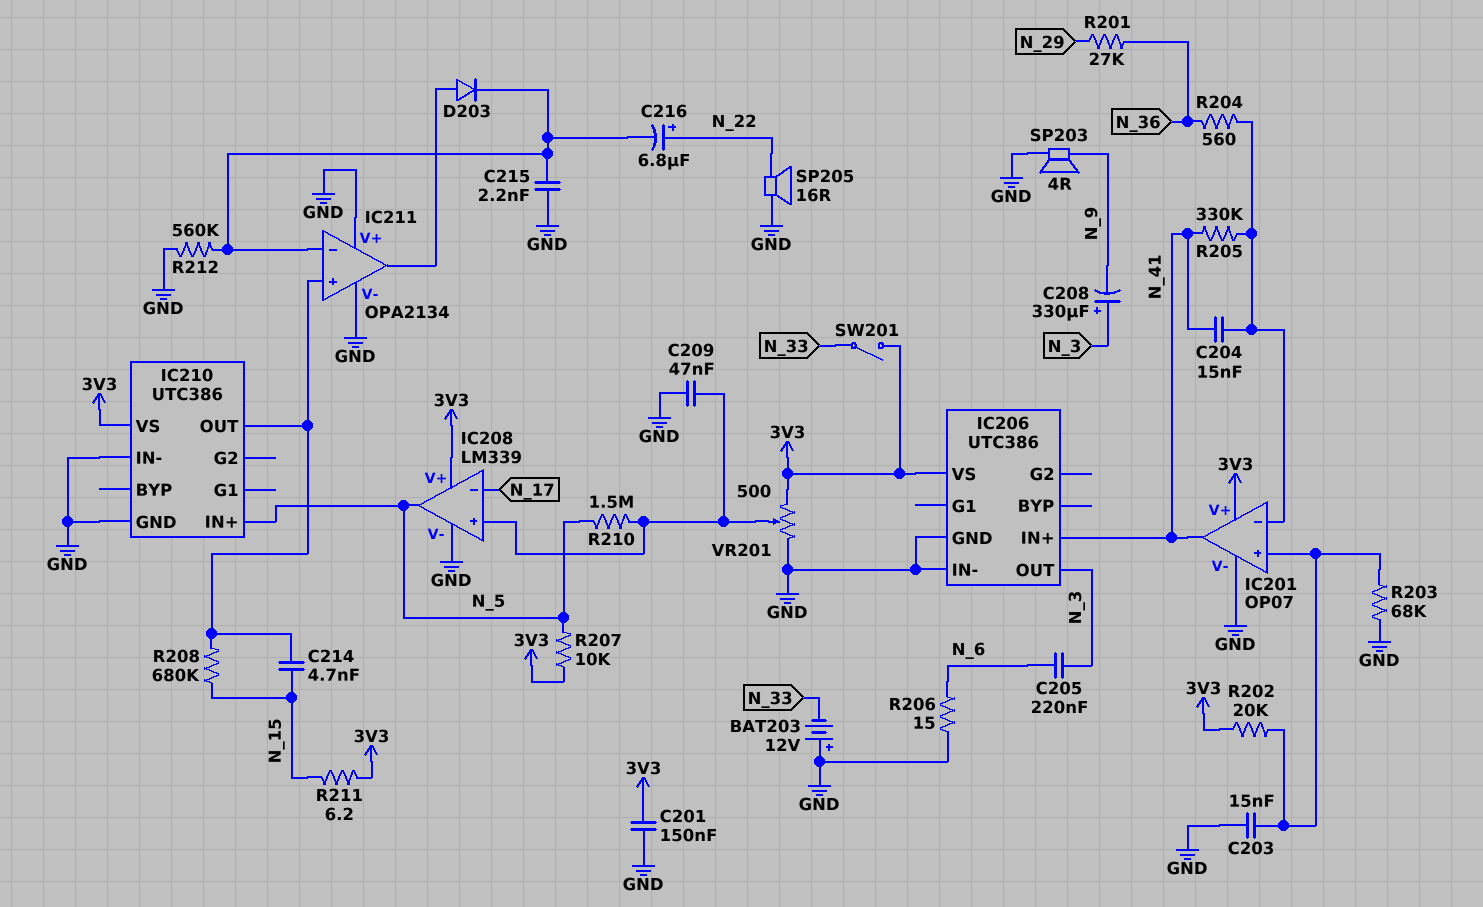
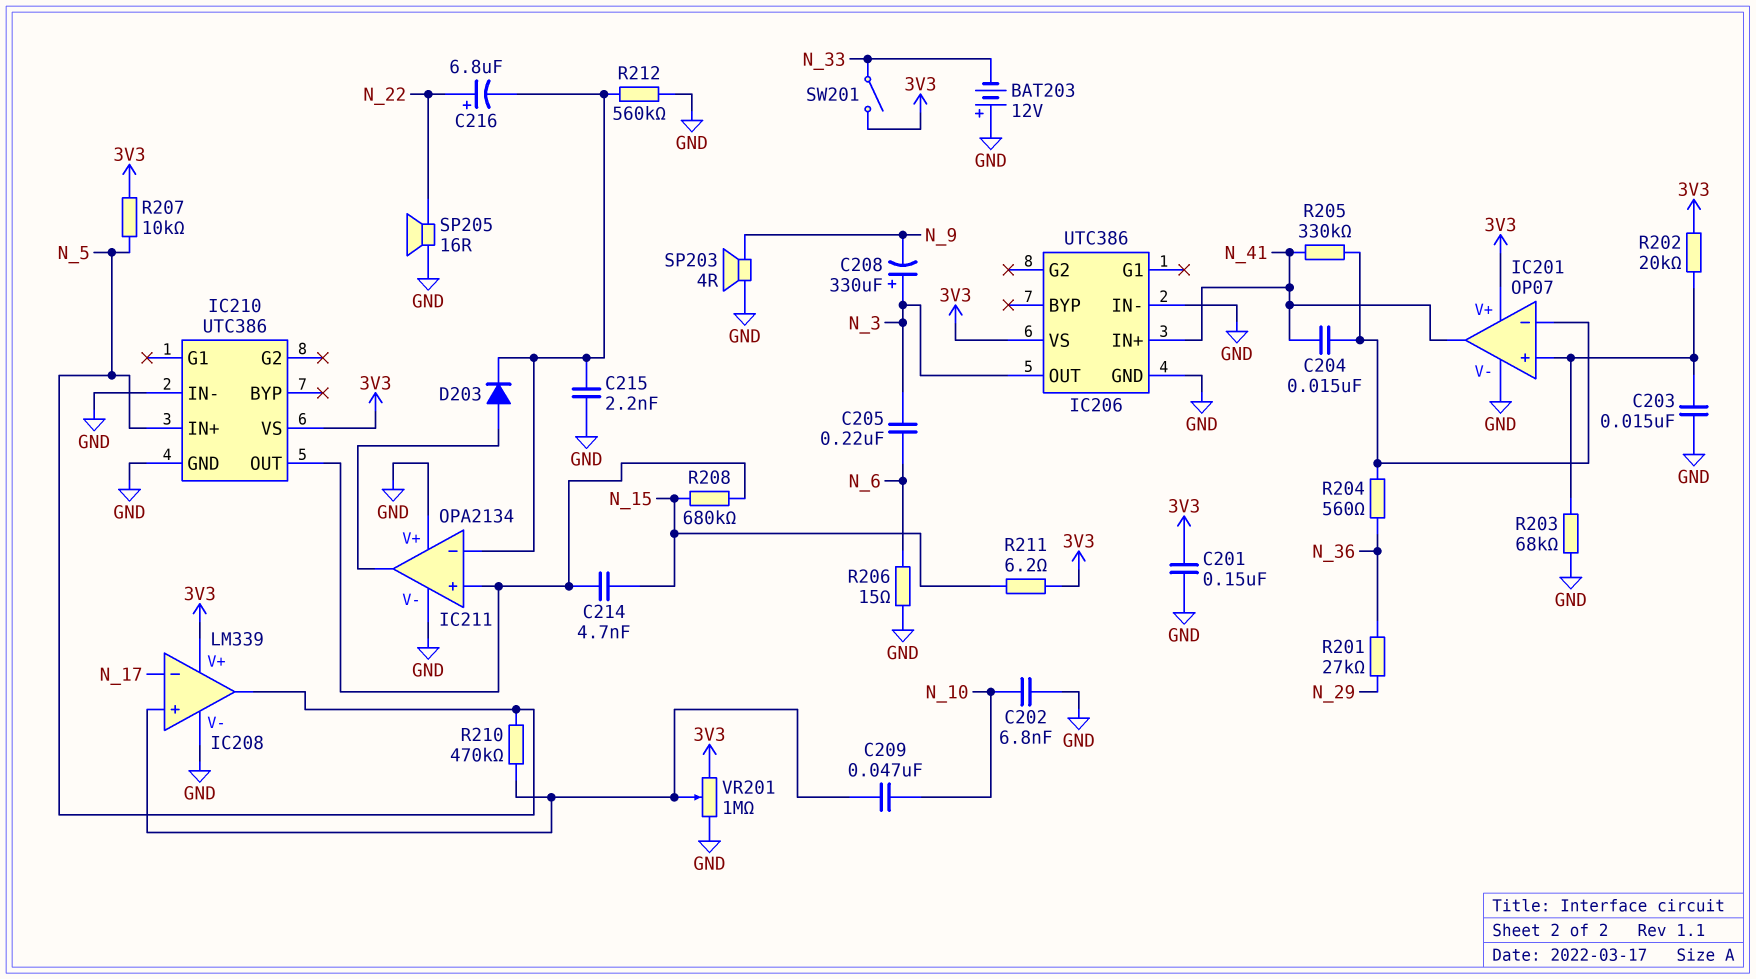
C202: none -> 6.8nF (GND, N_10)
C209: 47nF (GND, IC208/in+) -> 47nF (IC208/in+, N_10)
R210: 1.5M (IC208/in+, N_5) -> 470k (IC208/in+, N_5)
VR201: 500 (3V3, GND, wiper IC208/in+) -> 1M (3V3, GND, wiper IC208/in+)

